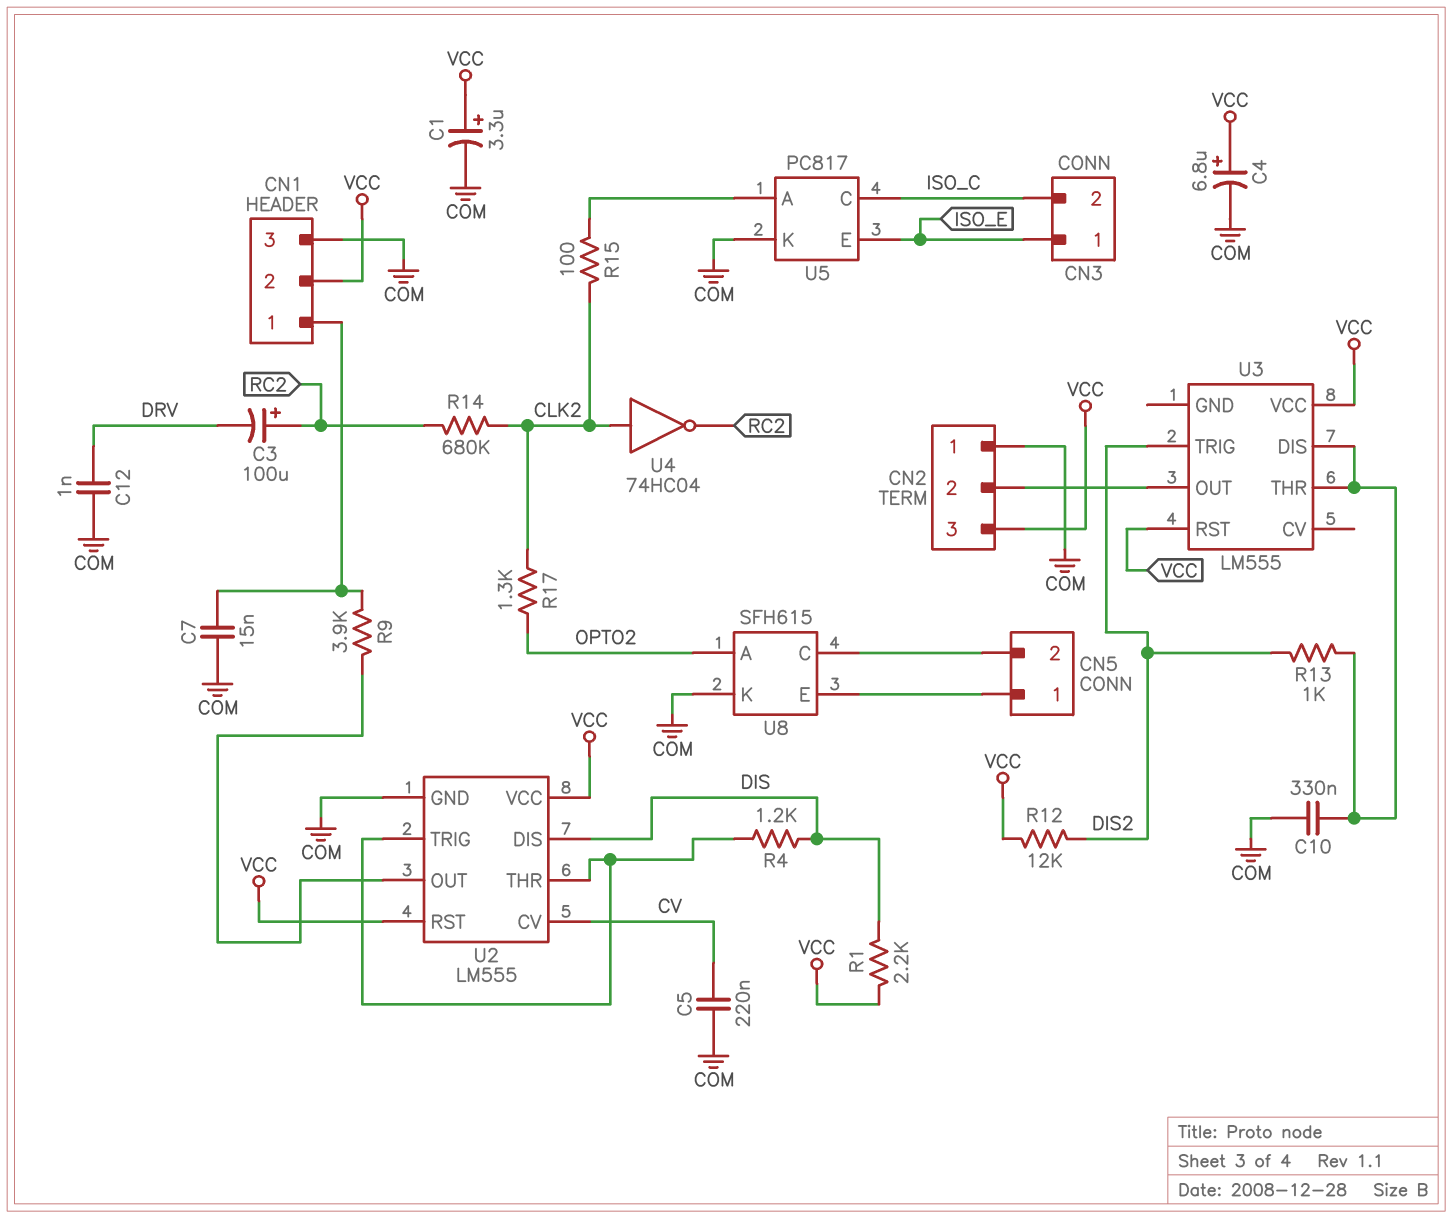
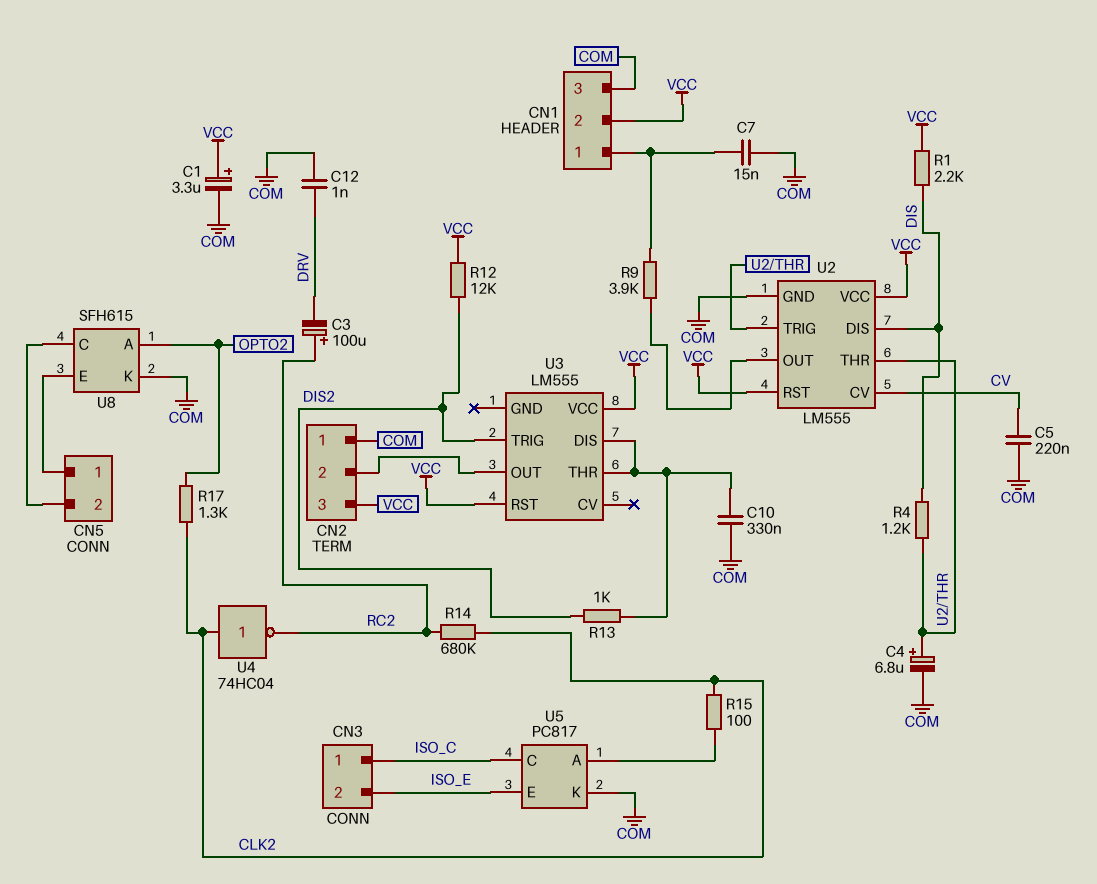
C4: 6.8uF (plus VCC, minus COM) -> 6.8uF (plus U2/THR, minus COM)
CN3 pin 1: ISO_E -> ISO_C
CN3 pin 2: ISO_C -> ISO_E

